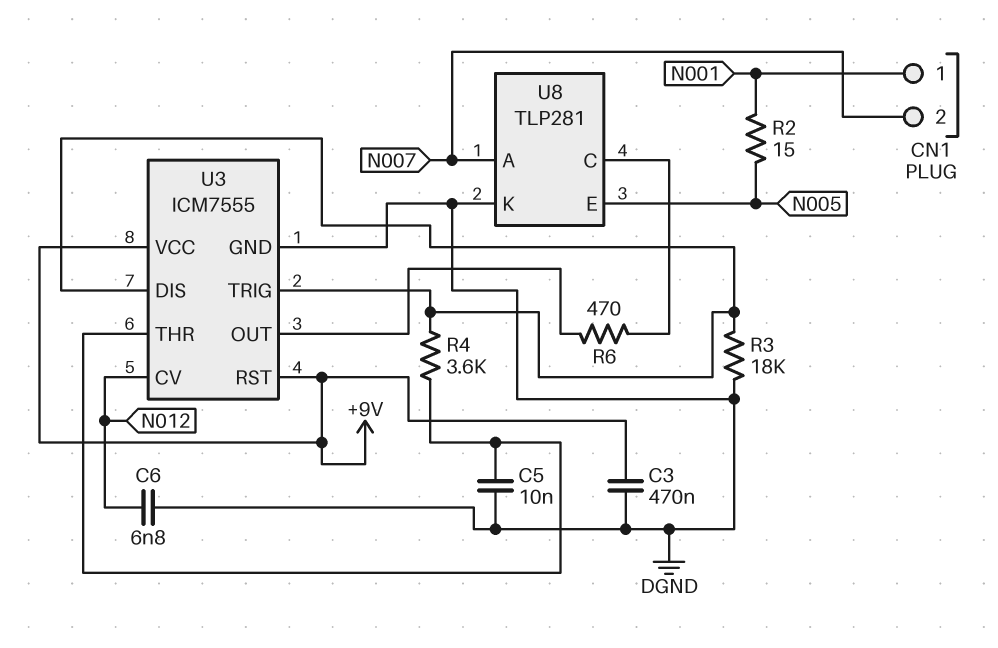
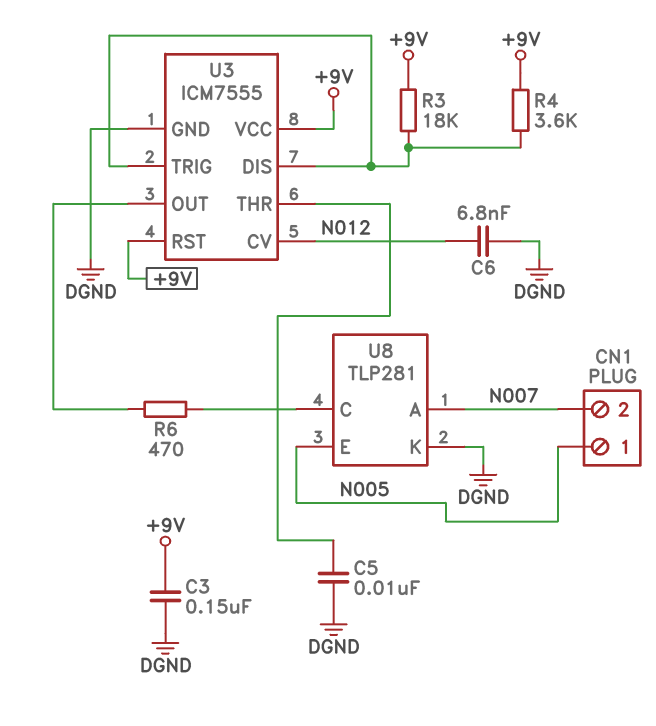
C3: 470nF (+9V, DGND) -> 150nF (+9V, DGND)
CN1 pin 1: N001 -> N005
R2: 15 (N001, N005) -> none
R3: 18k (DGND, U3/DIS) -> 18k (+9V, U3/DIS)
R4: 3.6k (U3/DIS, U3/THR) -> 3.6k (+9V, U3/DIS)

